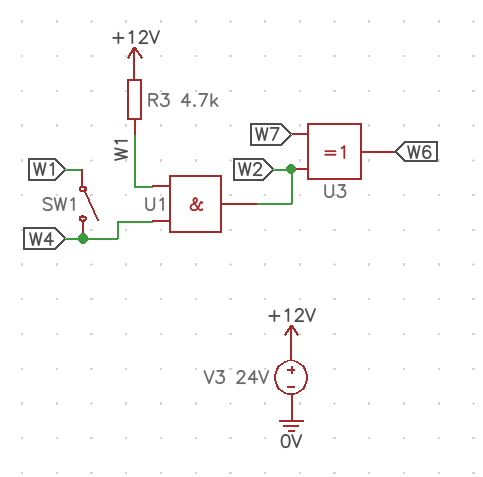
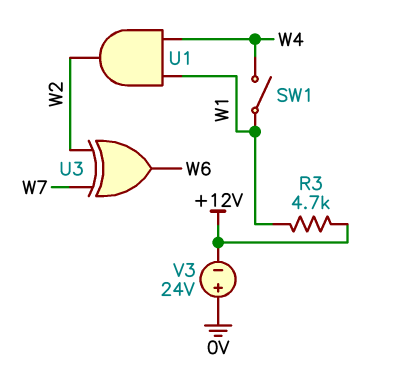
V3: 24V (plus +12V, minus 0V) -> 24V (plus 0V, minus +12V)

